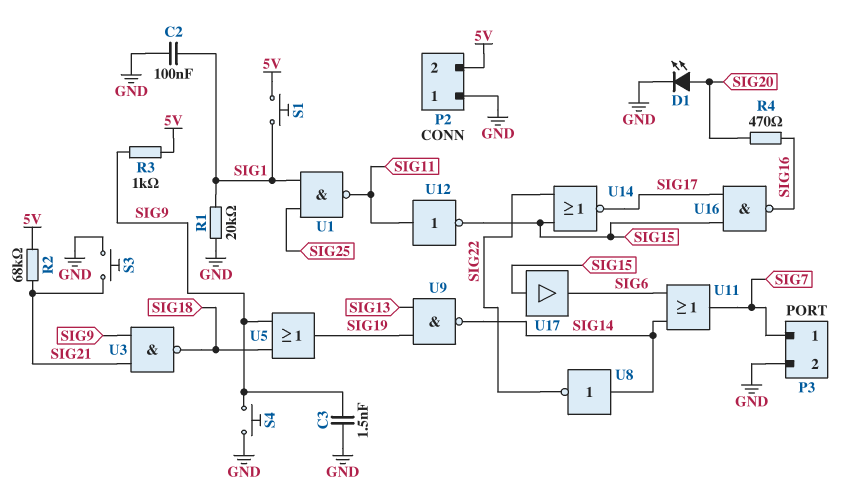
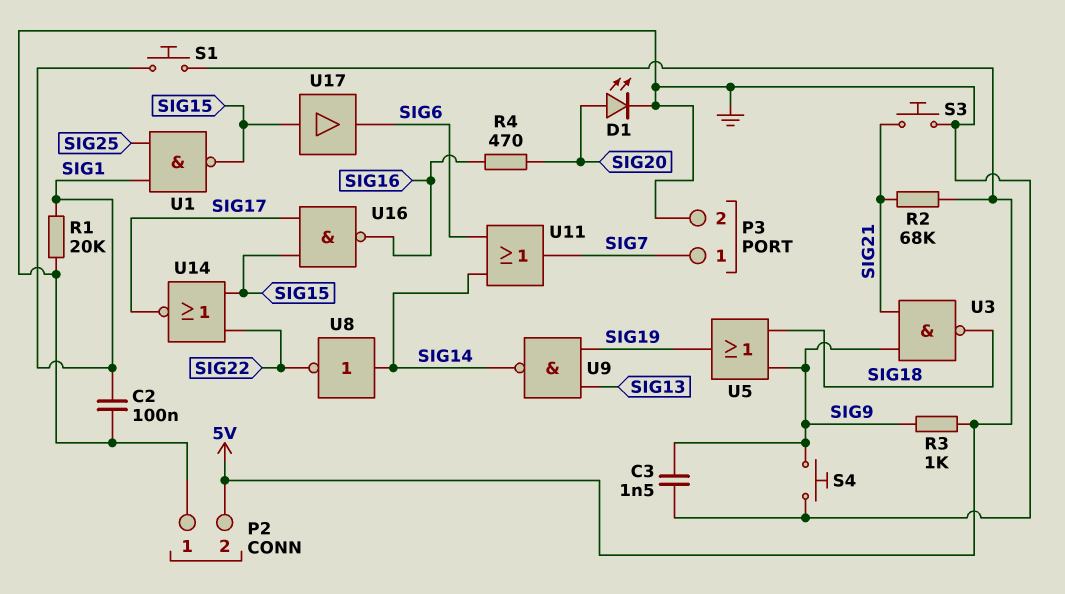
U1: NAND (in SIG1, in SIG25, out SIG11) -> NAND (in SIG1, in SIG25, out SIG15)
U12: NOT (in SIG11, out SIG15) -> none

